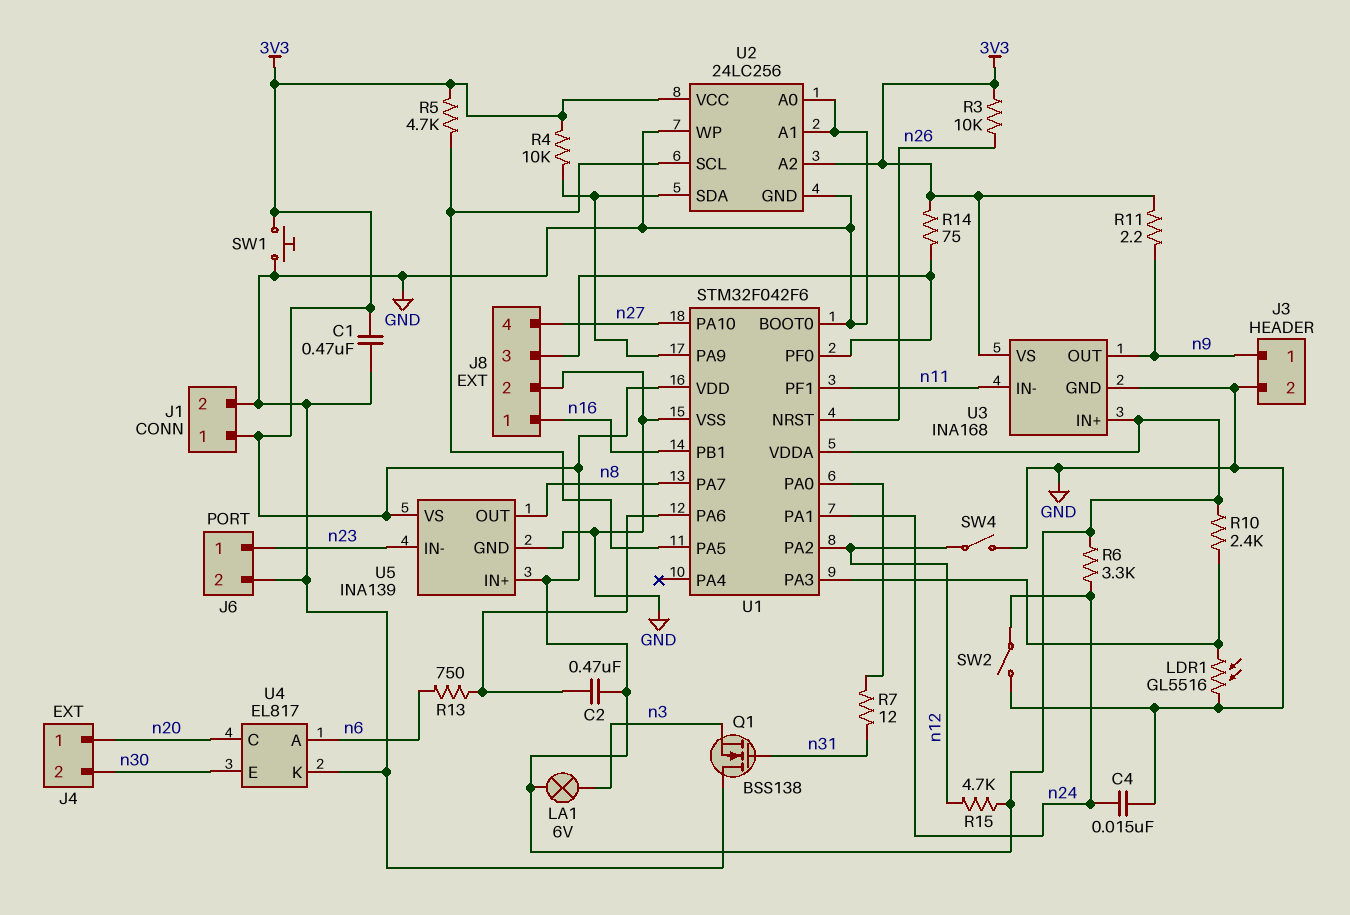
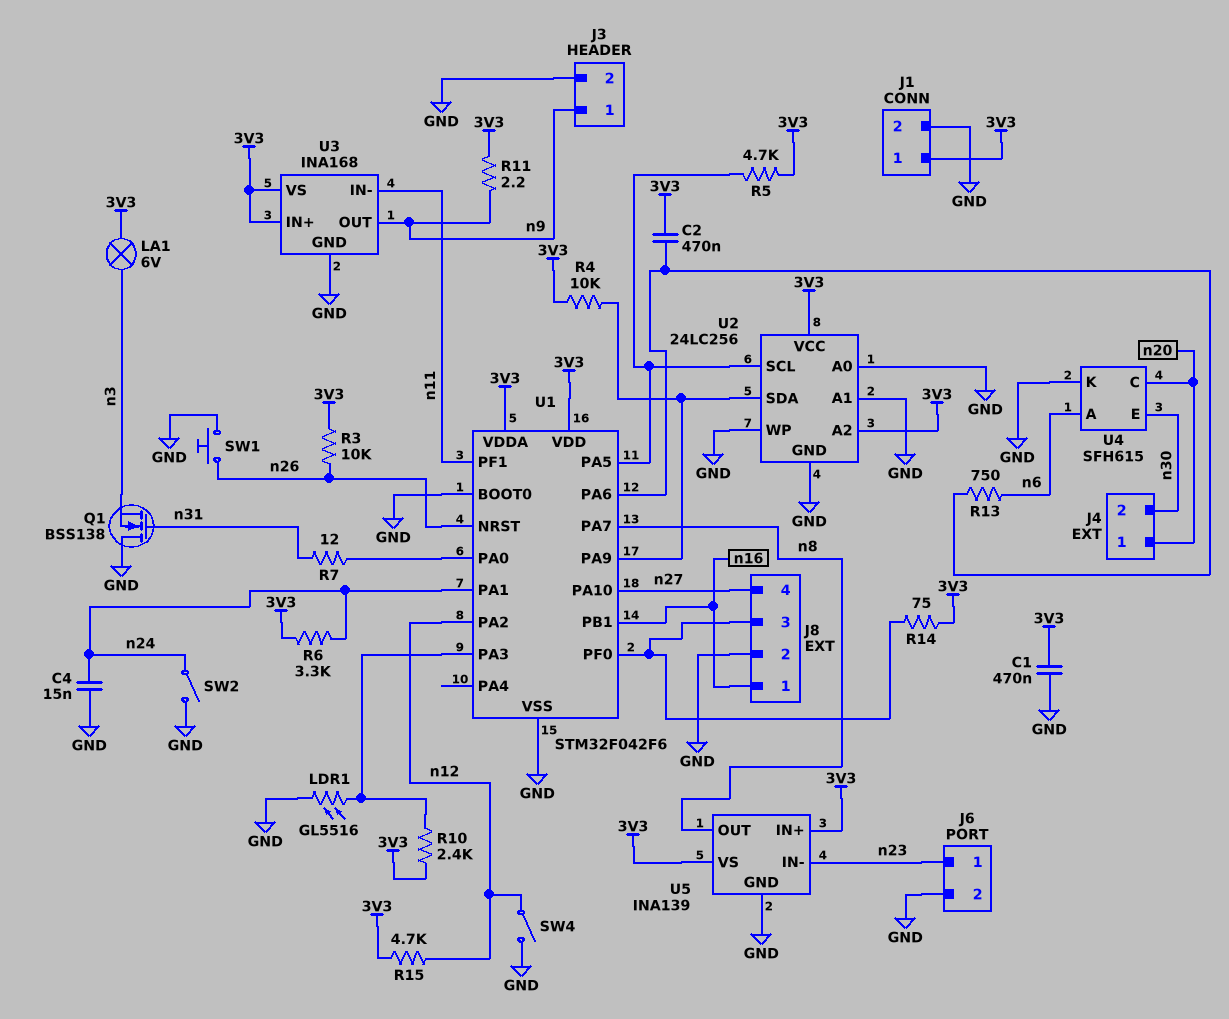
SW1: button (3V3, GND) -> button (GND, n26)
U4: EL817 -> SFH615

